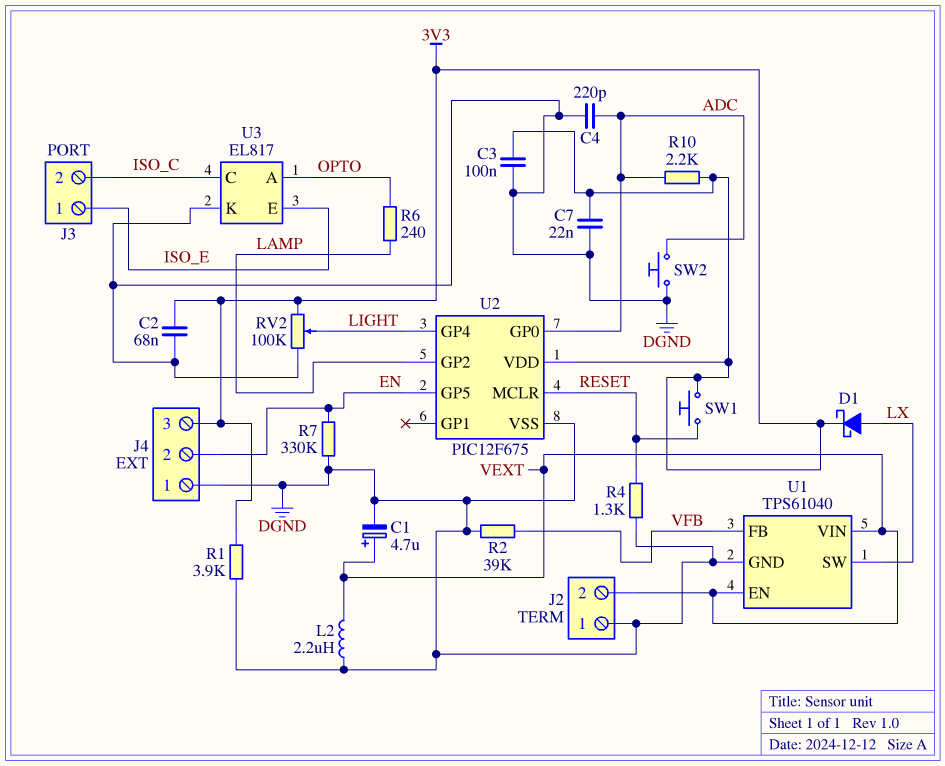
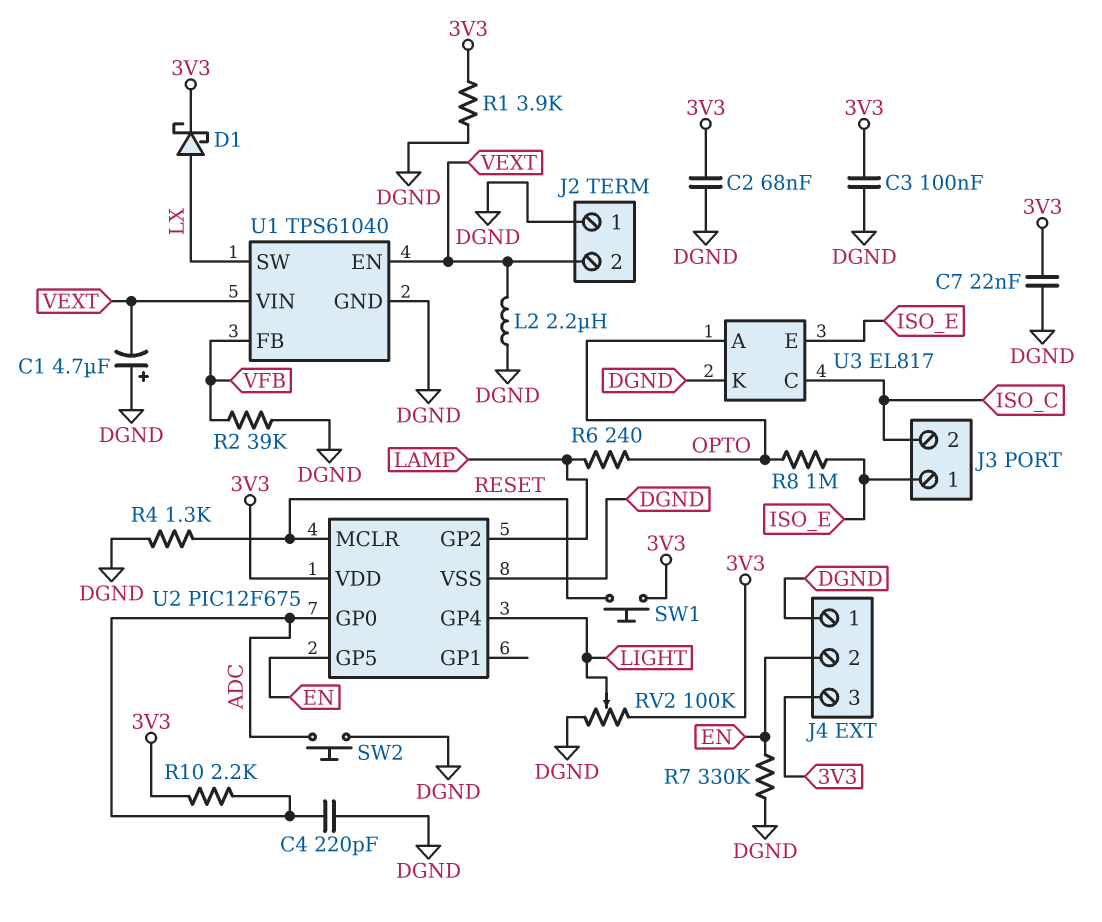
C1: 4.7uF (plus VEXT, minus DGND) -> 4.7uF (plus DGND, minus VEXT)
R8: none -> 1M (ISO_E, OPTO)

